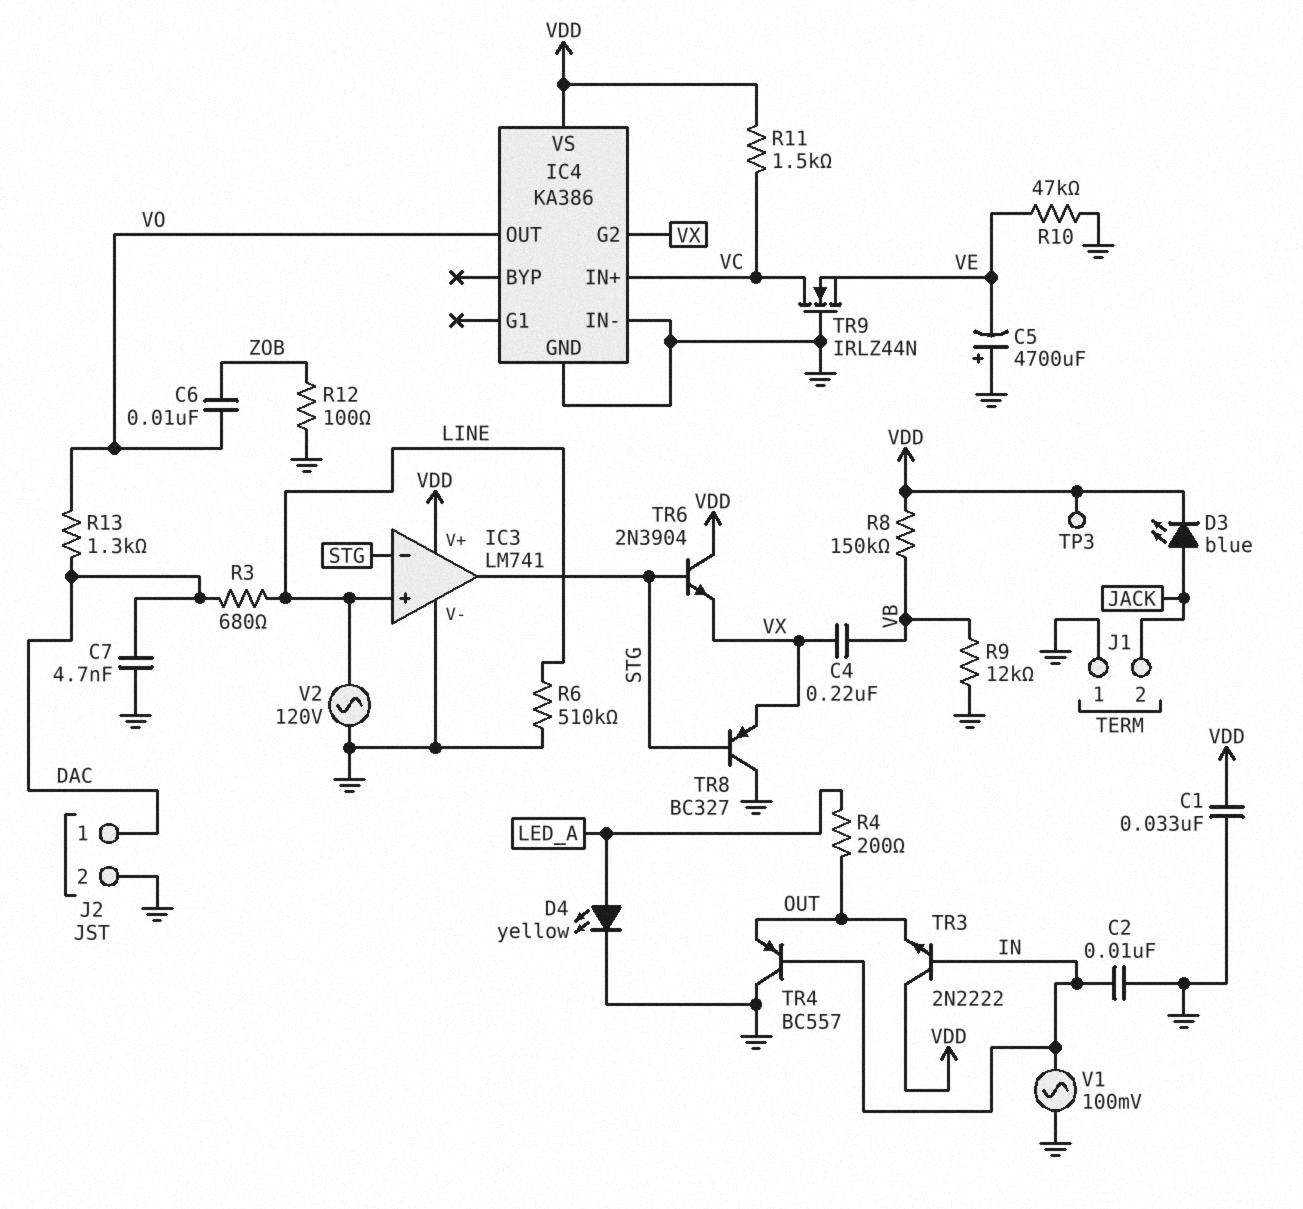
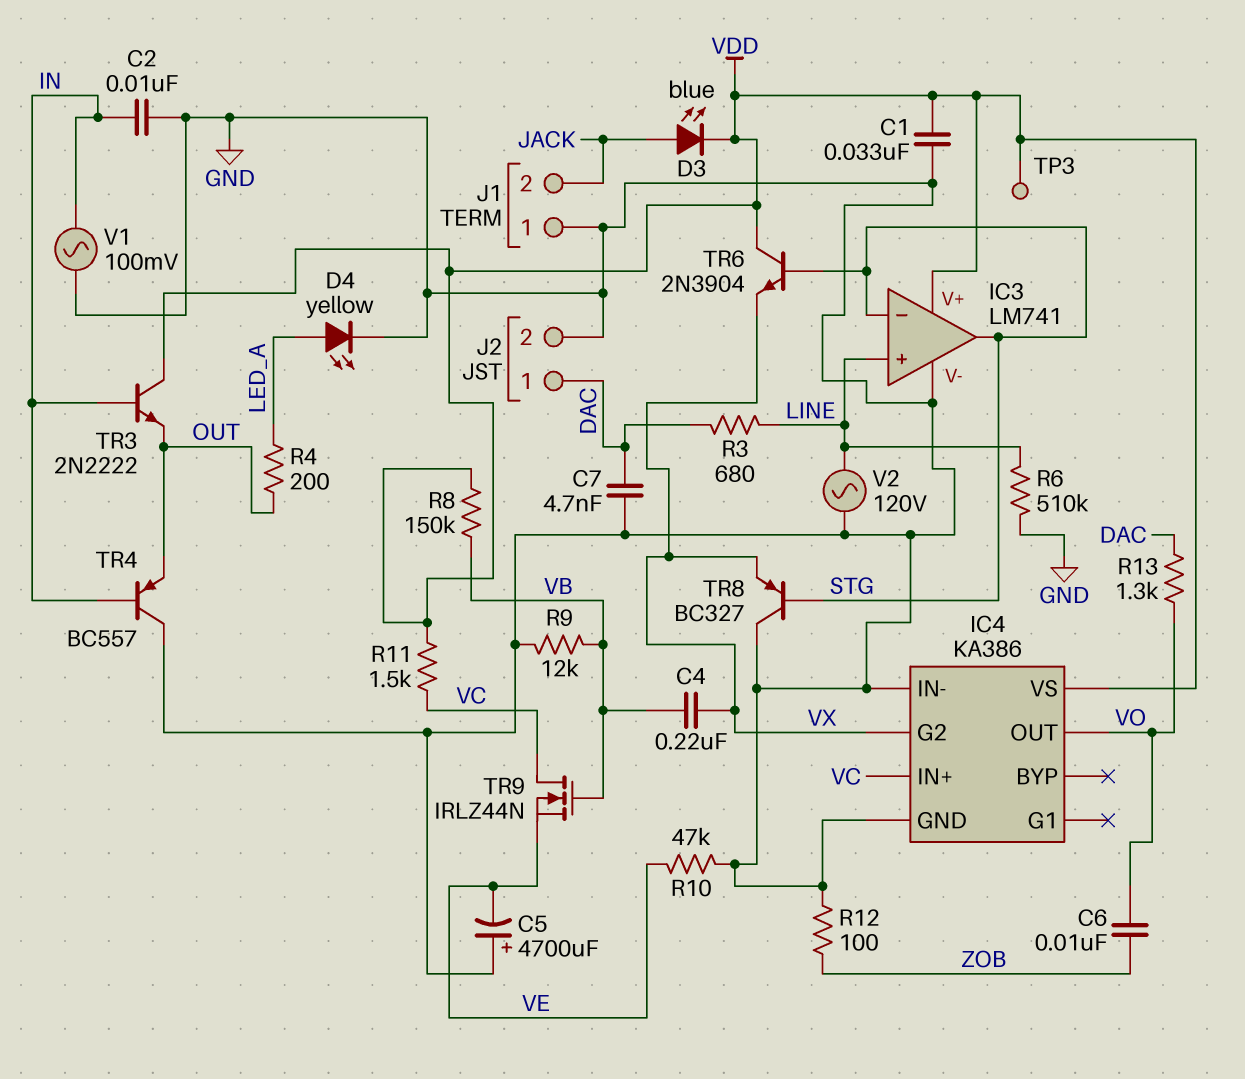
TR9: NMOS IRLZ44N (G GND, D VC, S VE) -> NMOS IRLZ44N (G VB, D VC, S VE)

